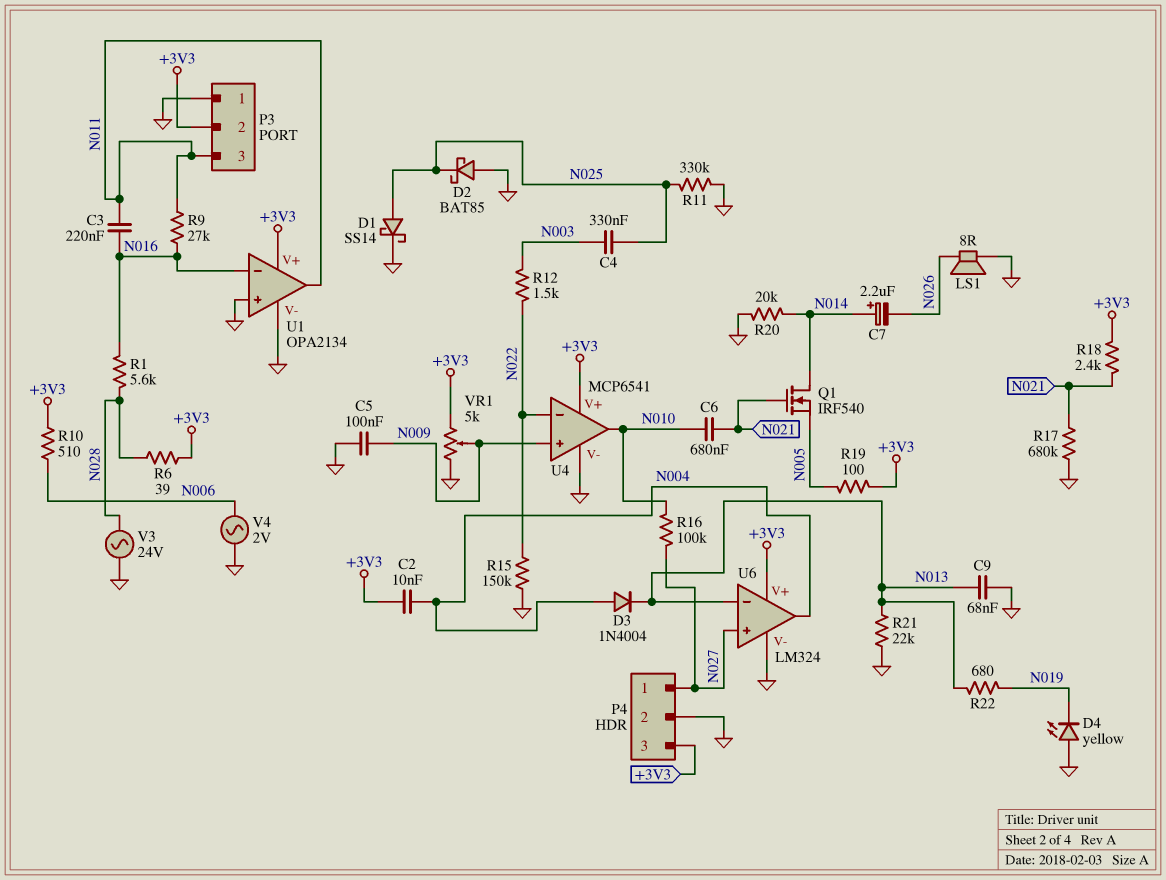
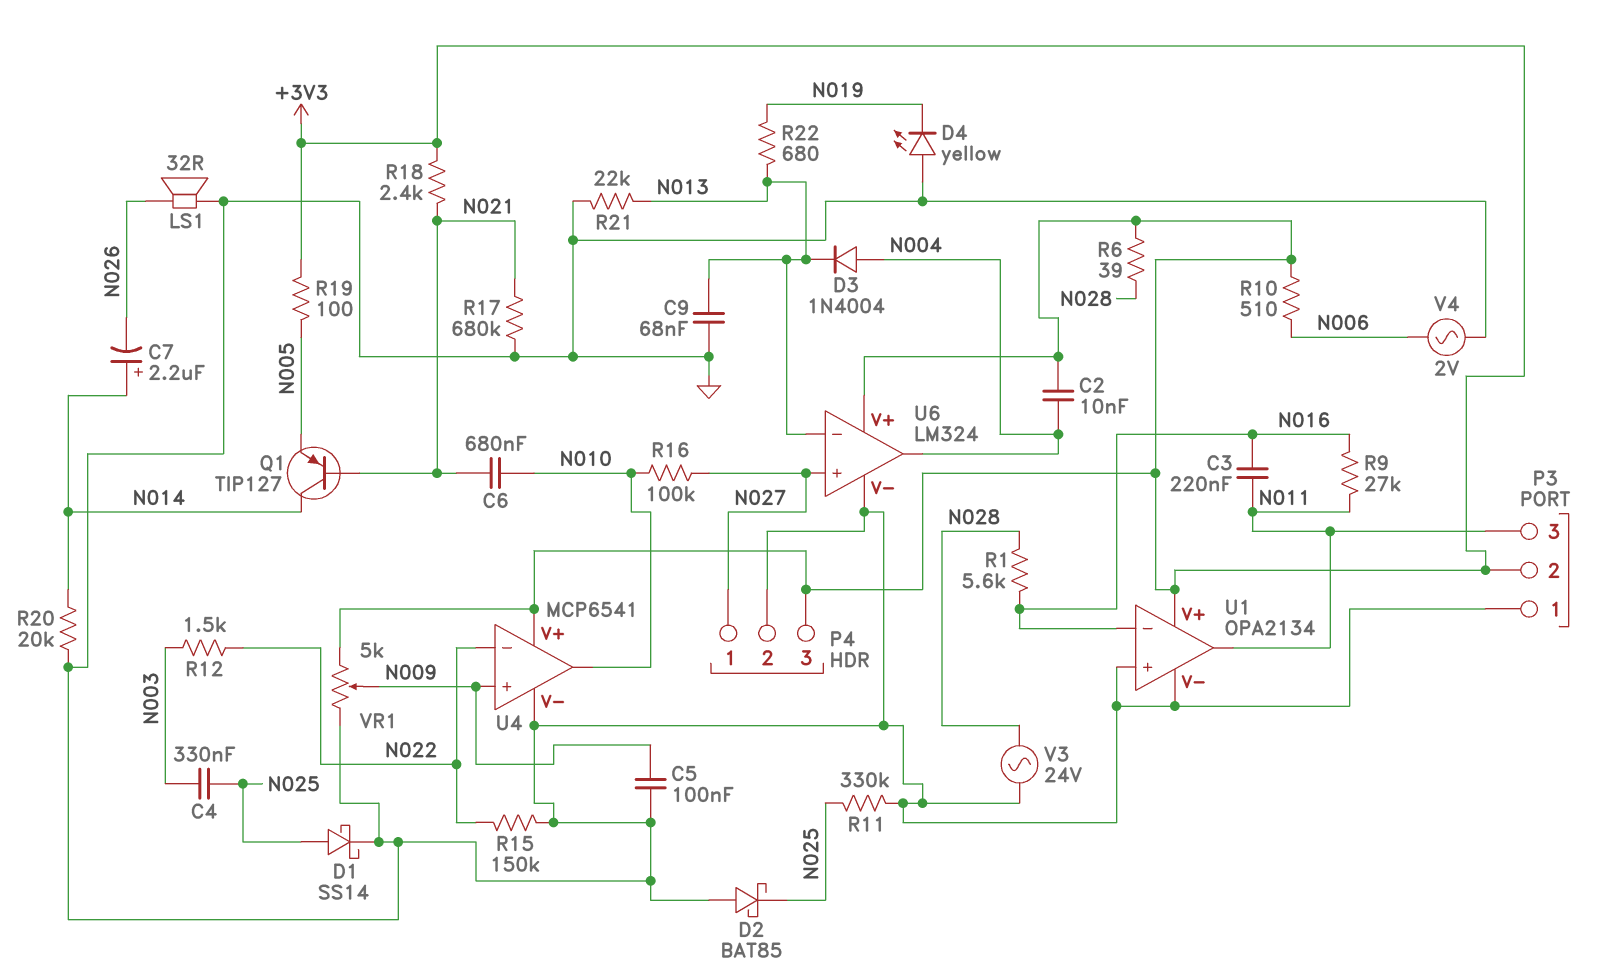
LS1: speaker 8R (GND, N026) -> speaker 32R (GND, N026)
Q1: NMOS IRF540 (G N021, D N014, S N005) -> PNP TIP127 (B N021, C N014, E N005)

